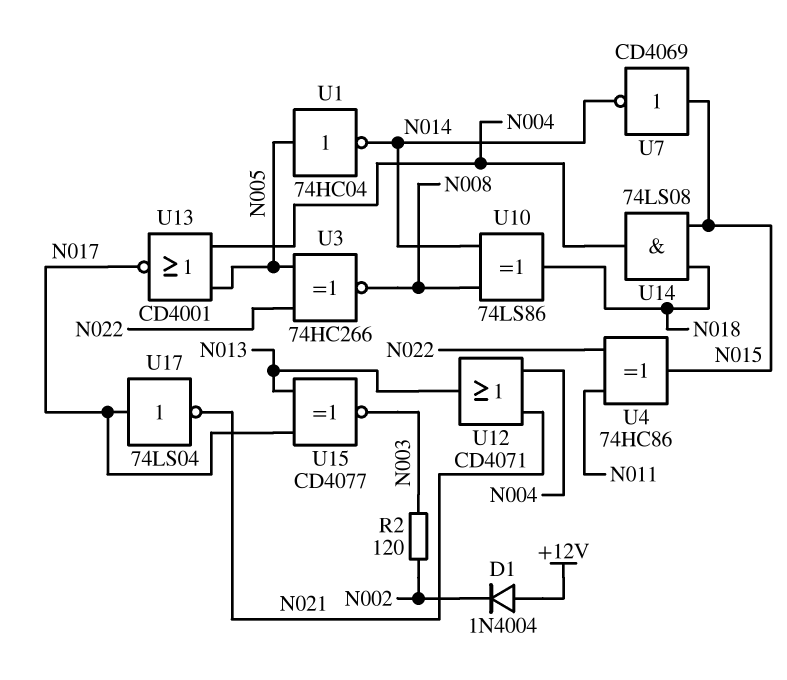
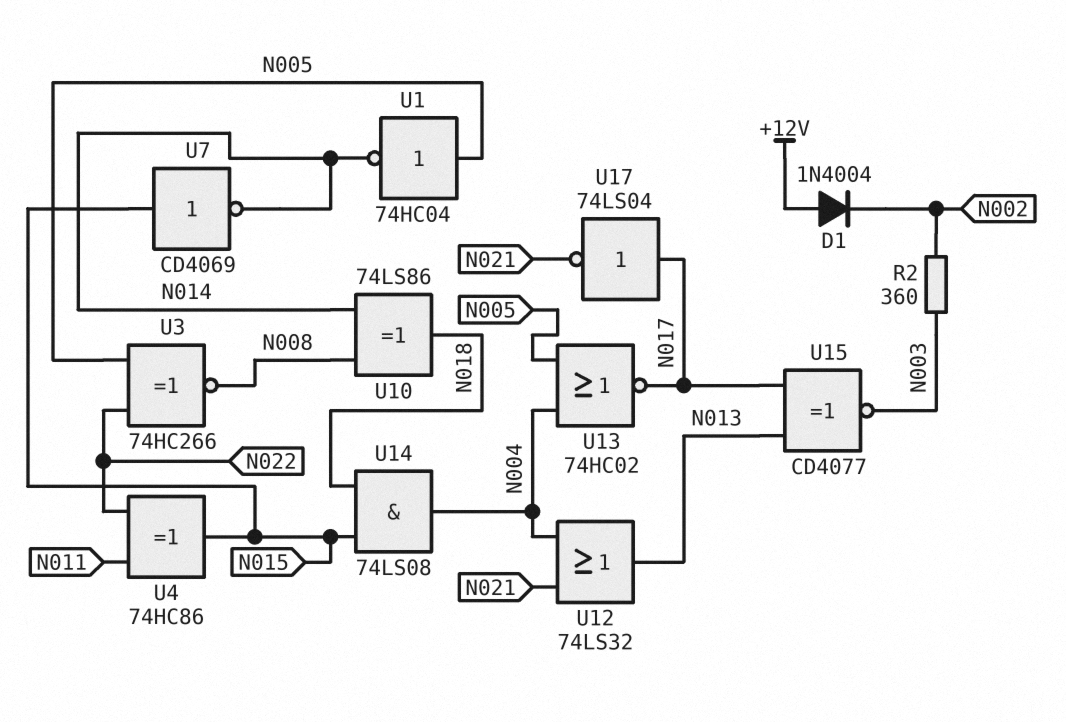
R2: 120 (N002, N003) -> 360 (N002, N003)
U12: OR CD4071 (in N004, in N021, out N013) -> OR 74LS32 (in N004, in N021, out N013)
U13: NOR CD4001 (in N004, in N005, out N017) -> NOR 74HC02 (in N004, in N005, out N017)

